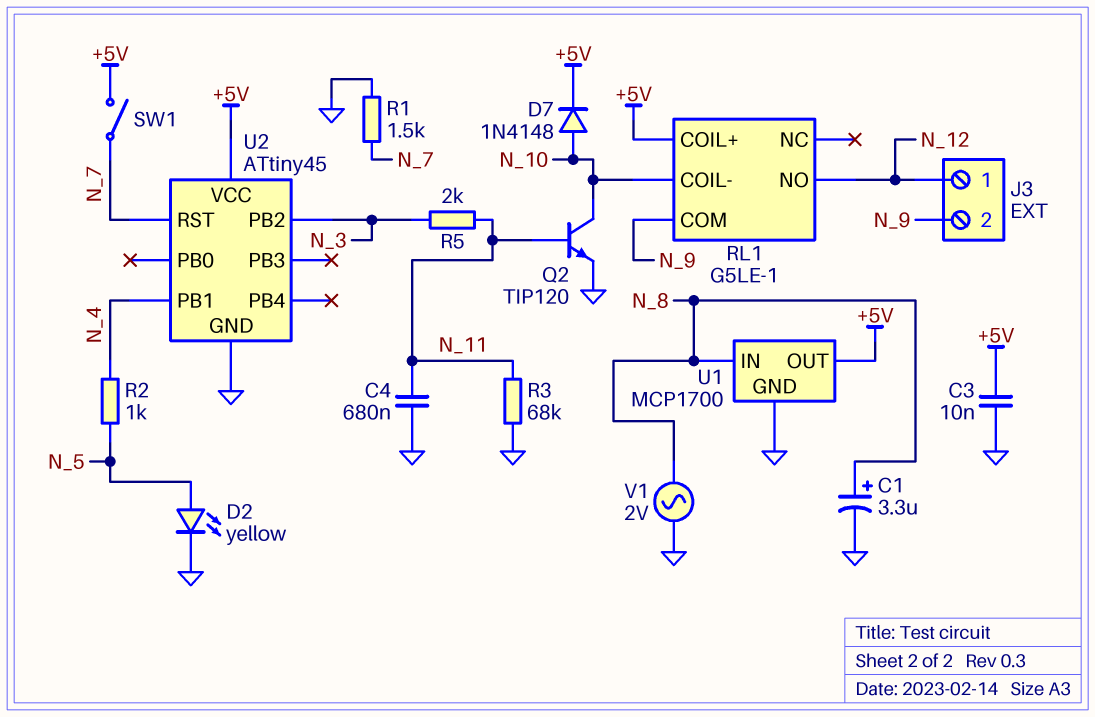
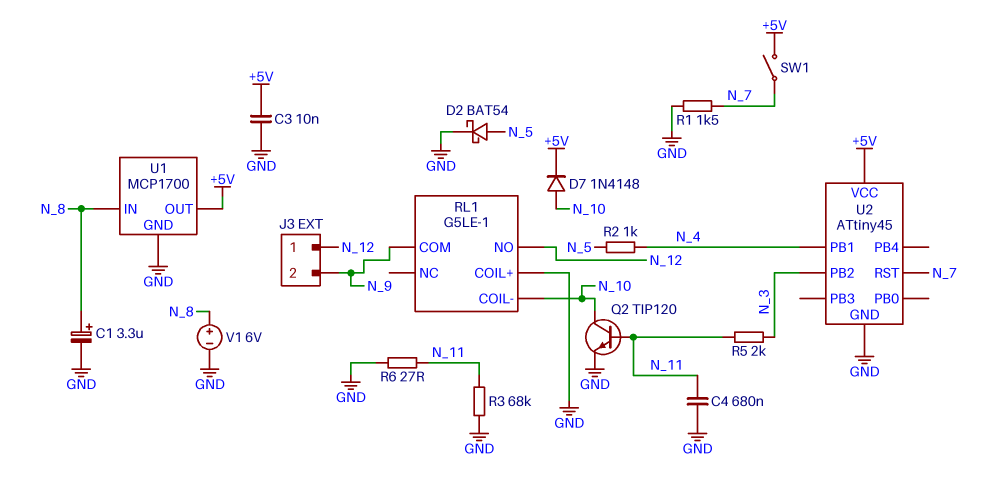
D2: LED yellow (A N_5, K GND) -> schottky BAT54 (A N_5, K GND)
R6: none -> 27 (GND, N_11)
RL1 pin COIL+: +5V -> GND
V1: AC 2V (GND, N_8) -> 6V (plus N_8, minus GND)

